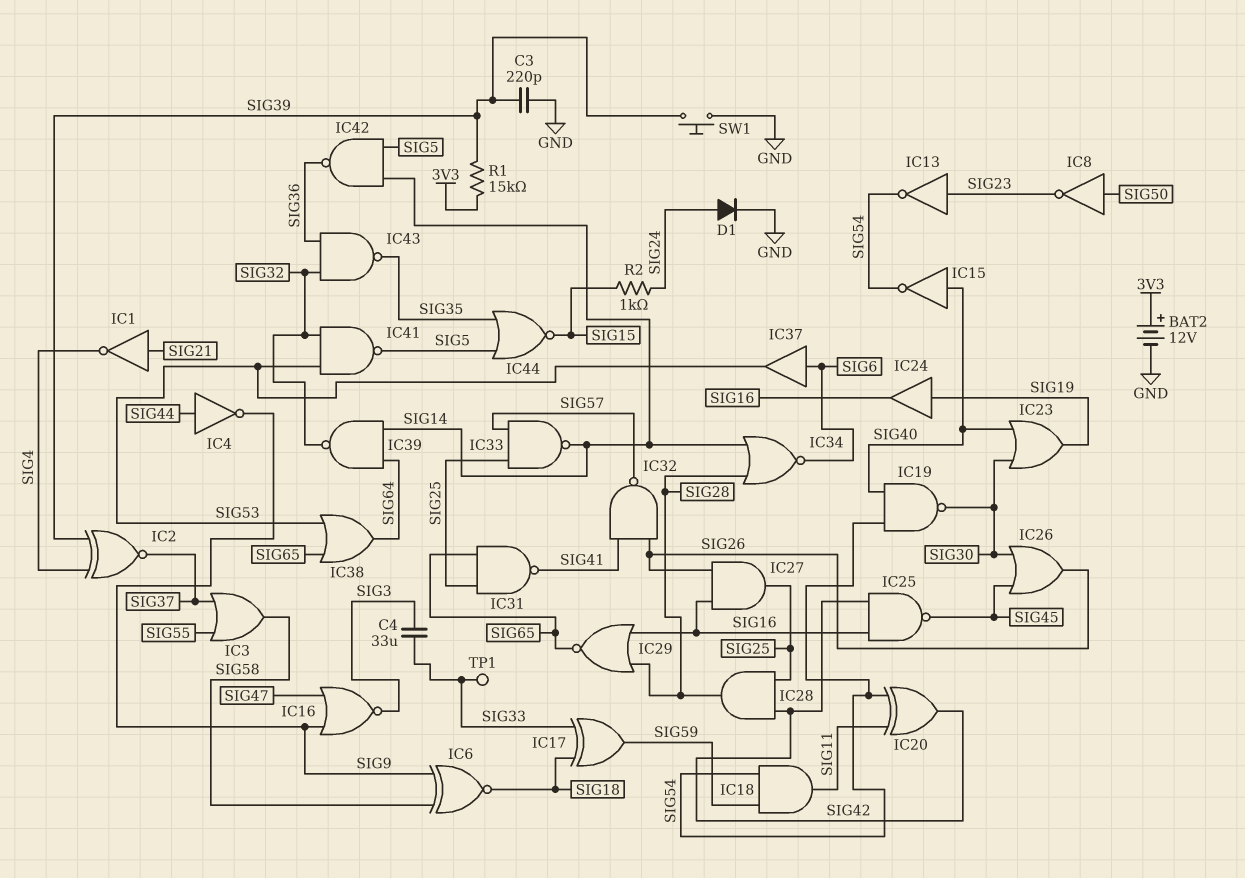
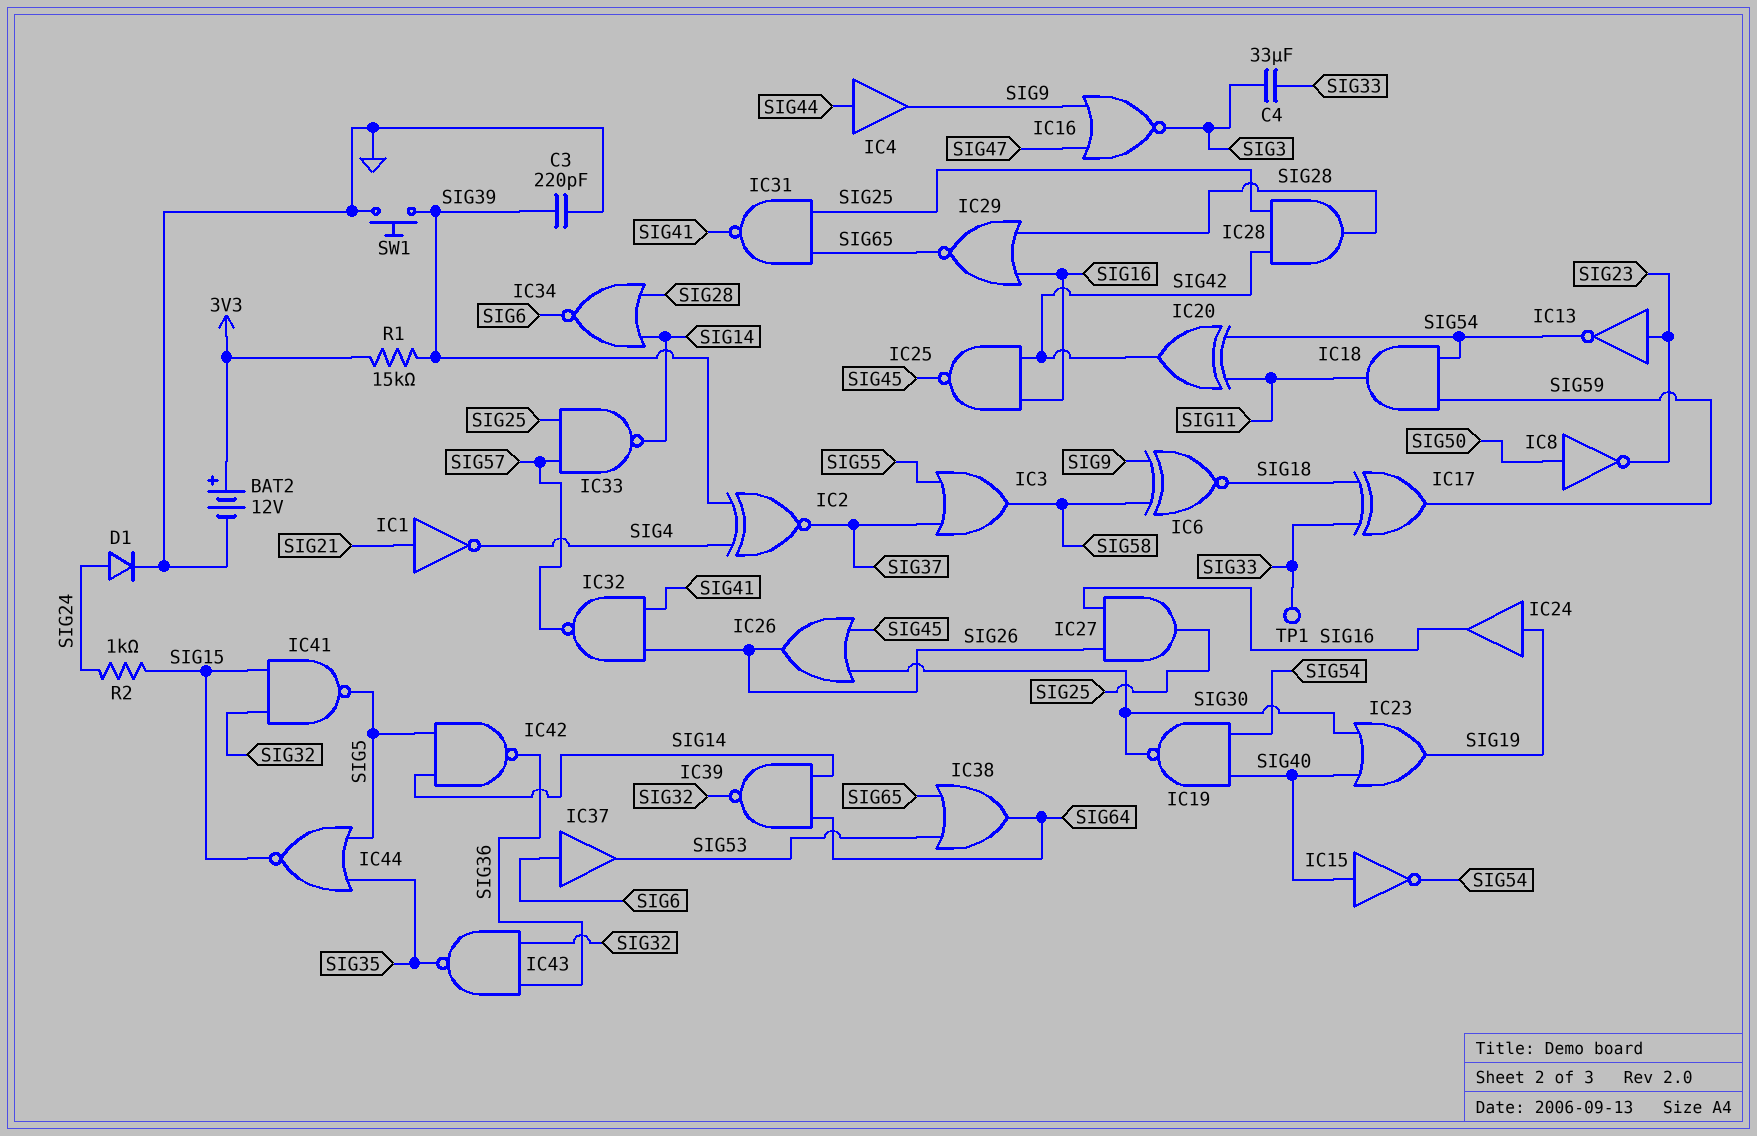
IC4: NOT (in SIG44, out SIG9) -> buffer (in SIG44, out SIG9)
IC41: NAND (in SIG32, in SIG53, out SIG5) -> NAND (in SIG15, in SIG32, out SIG5)

